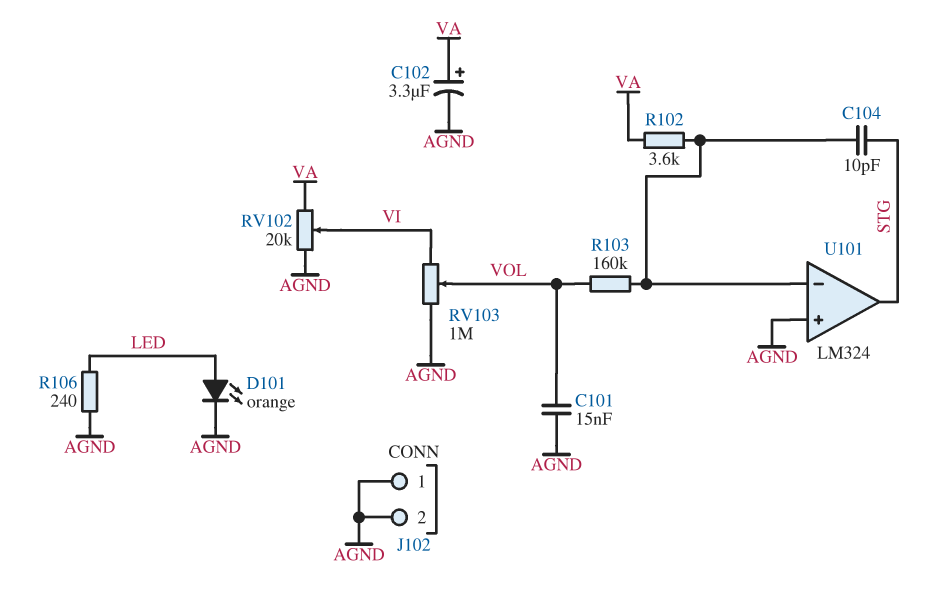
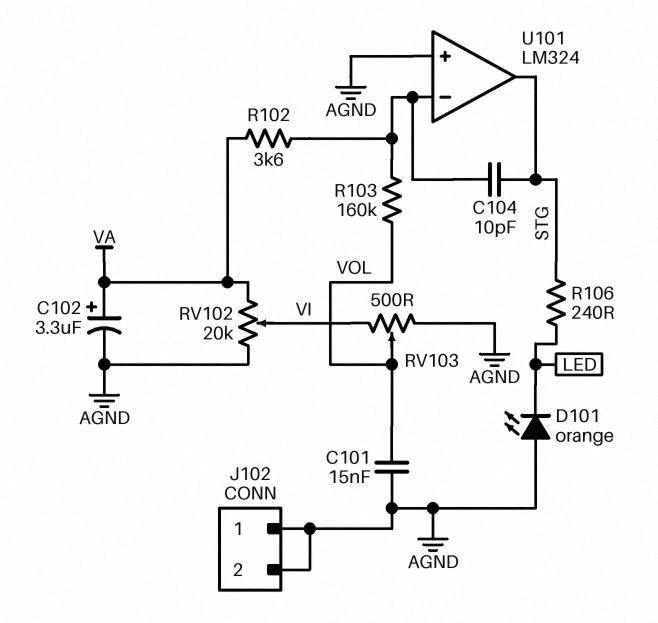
D101: LED orange (A LED, K AGND) -> LED orange (A AGND, K LED)
R106: 240 (AGND, LED) -> 240 (LED, STG)
RV103: 1M (AGND, VI, wiper VOL) -> 500 (AGND, VI, wiper VOL)

